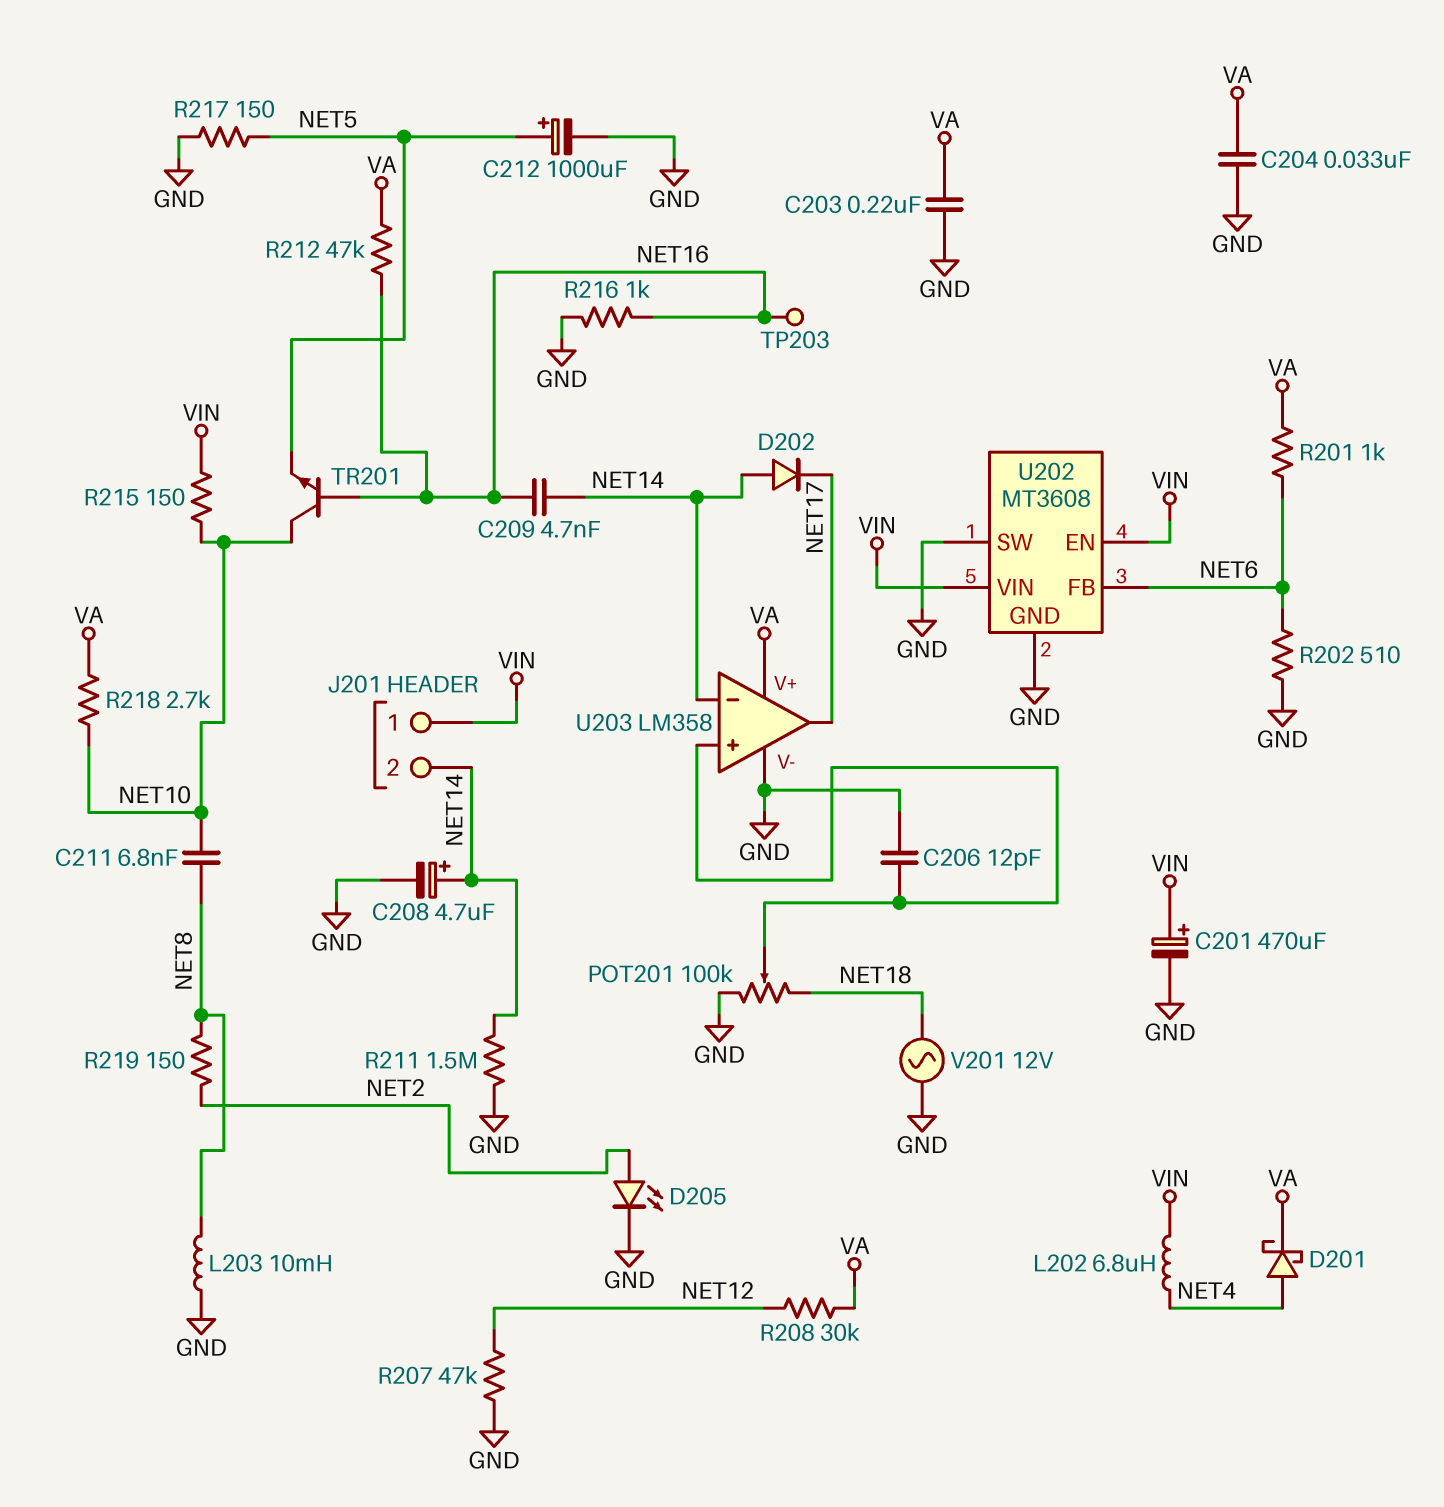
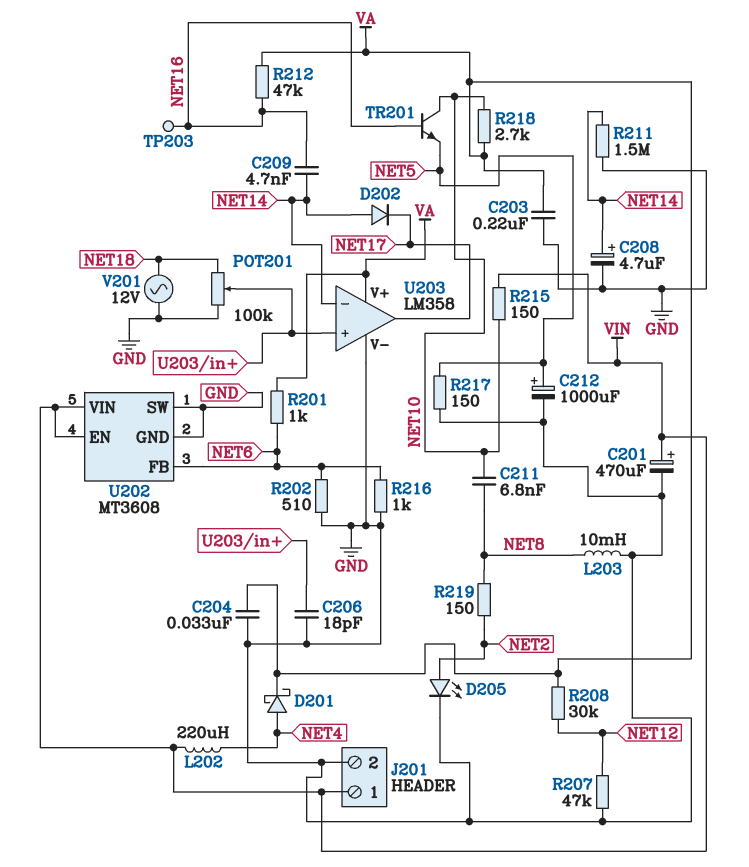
C206: 12pF (GND, U203/in+) -> 18pF (GND, U203/in+)
J201 pin 2: NET14 -> GND
L202: 6.8uH (NET4, VIN) -> 220uH (NET4, VIN)
R216: 1k (GND, NET16) -> 1k (GND, NET6)

